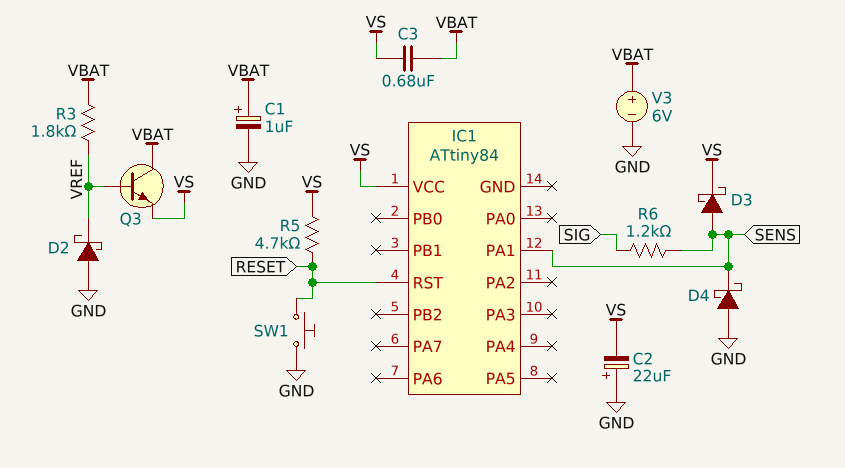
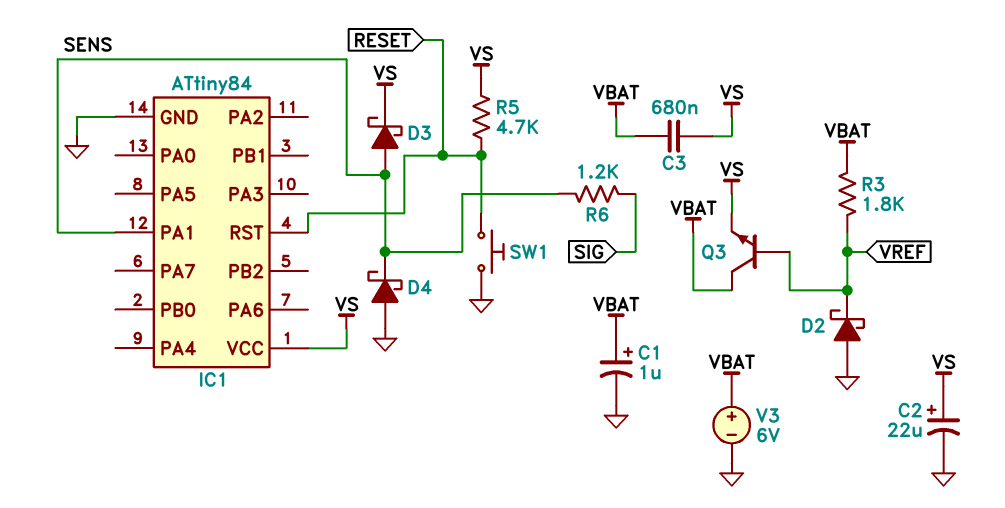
C2: 22uF (plus GND, minus VS) -> 22uF (plus VS, minus GND)
IC1 pin GND: none -> GND

